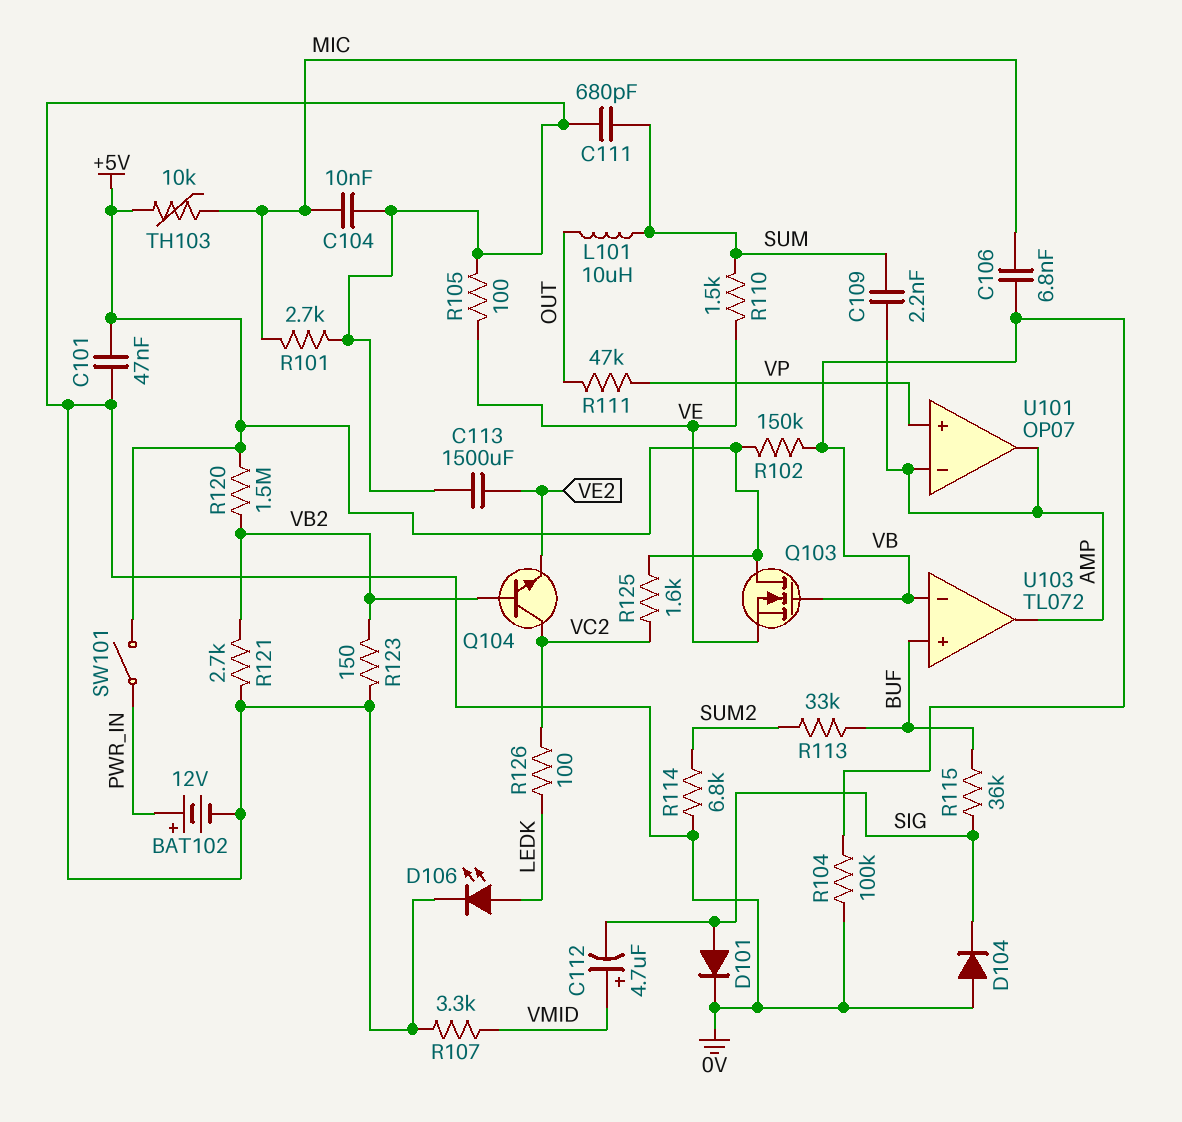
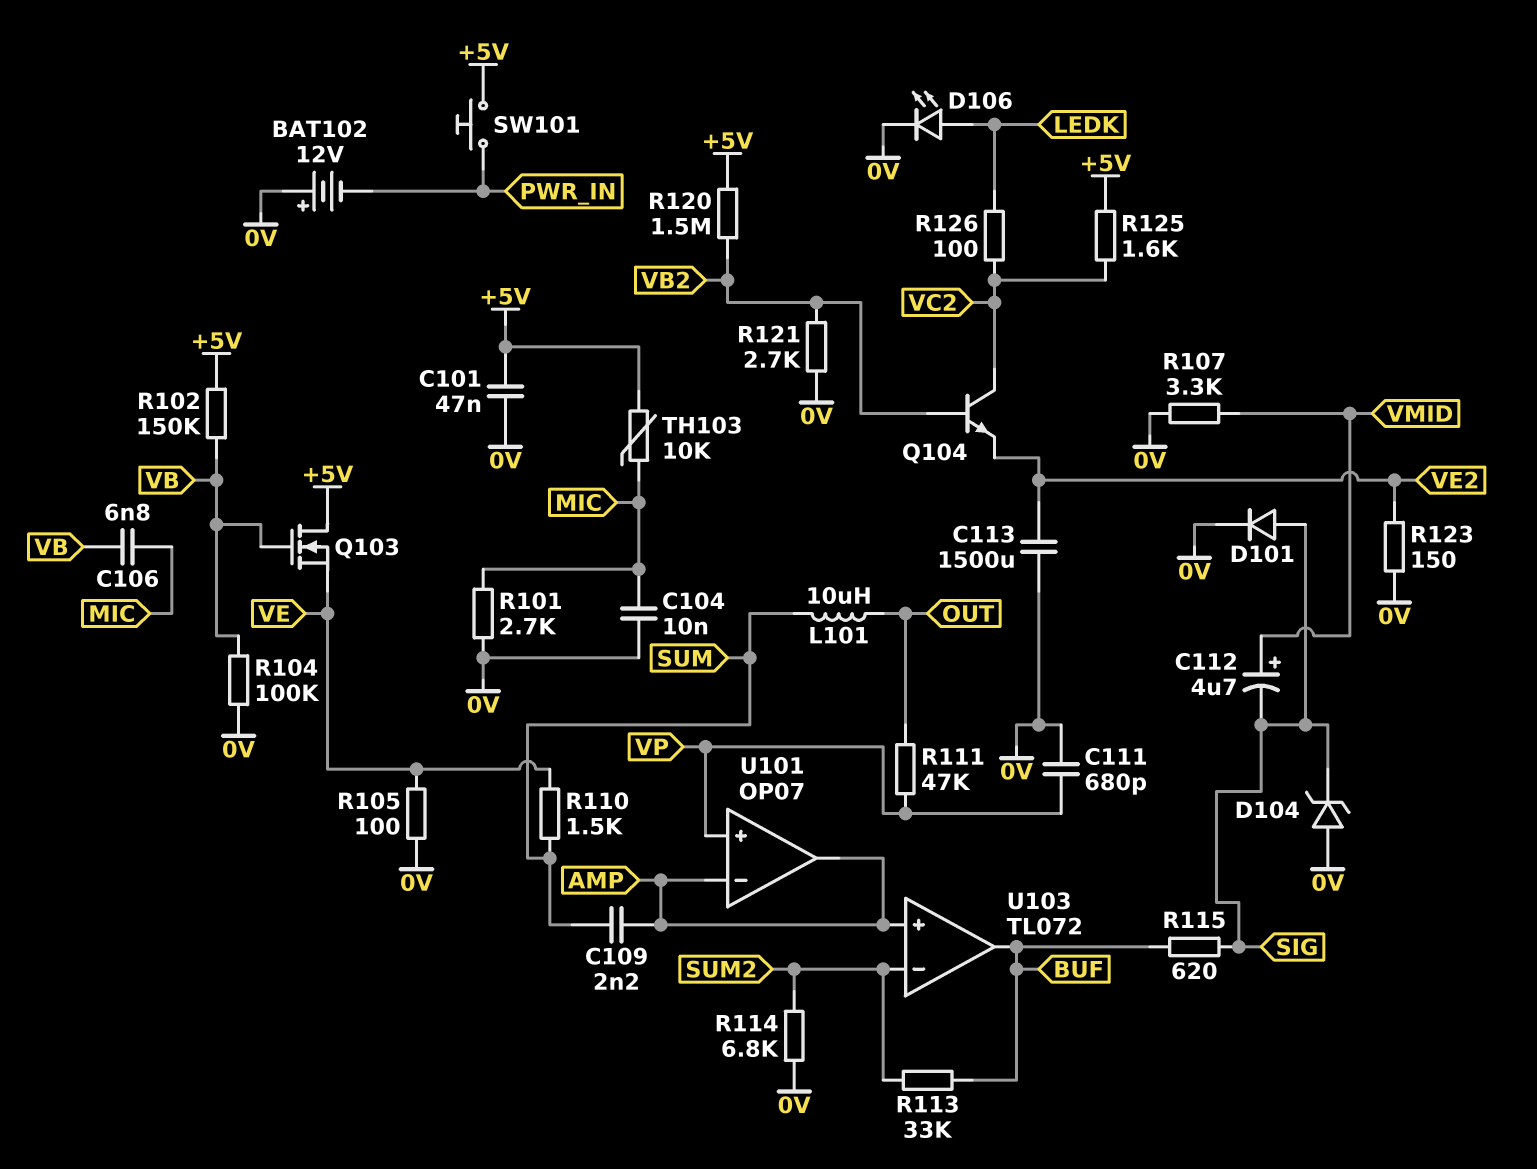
BAT102: 12V (plus PWR_IN, minus 0V) -> 12V (plus 0V, minus PWR_IN)
C111: 680pF (0V, SUM) -> 680pF (0V, VP)
D104: diode (A 0V, K SIG) -> zener (A 0V, K SIG)
R115: 36k (BUF, SIG) -> 620 (BUF, SIG)
R123: 150 (0V, VB2) -> 150 (0V, VE2)
SW101: switch (+5V, PWR_IN) -> button (+5V, PWR_IN)
U103 pin in+: BUF -> AMP
U103 pin in-: VB -> SUM2
U103 pin out: AMP -> BUF

